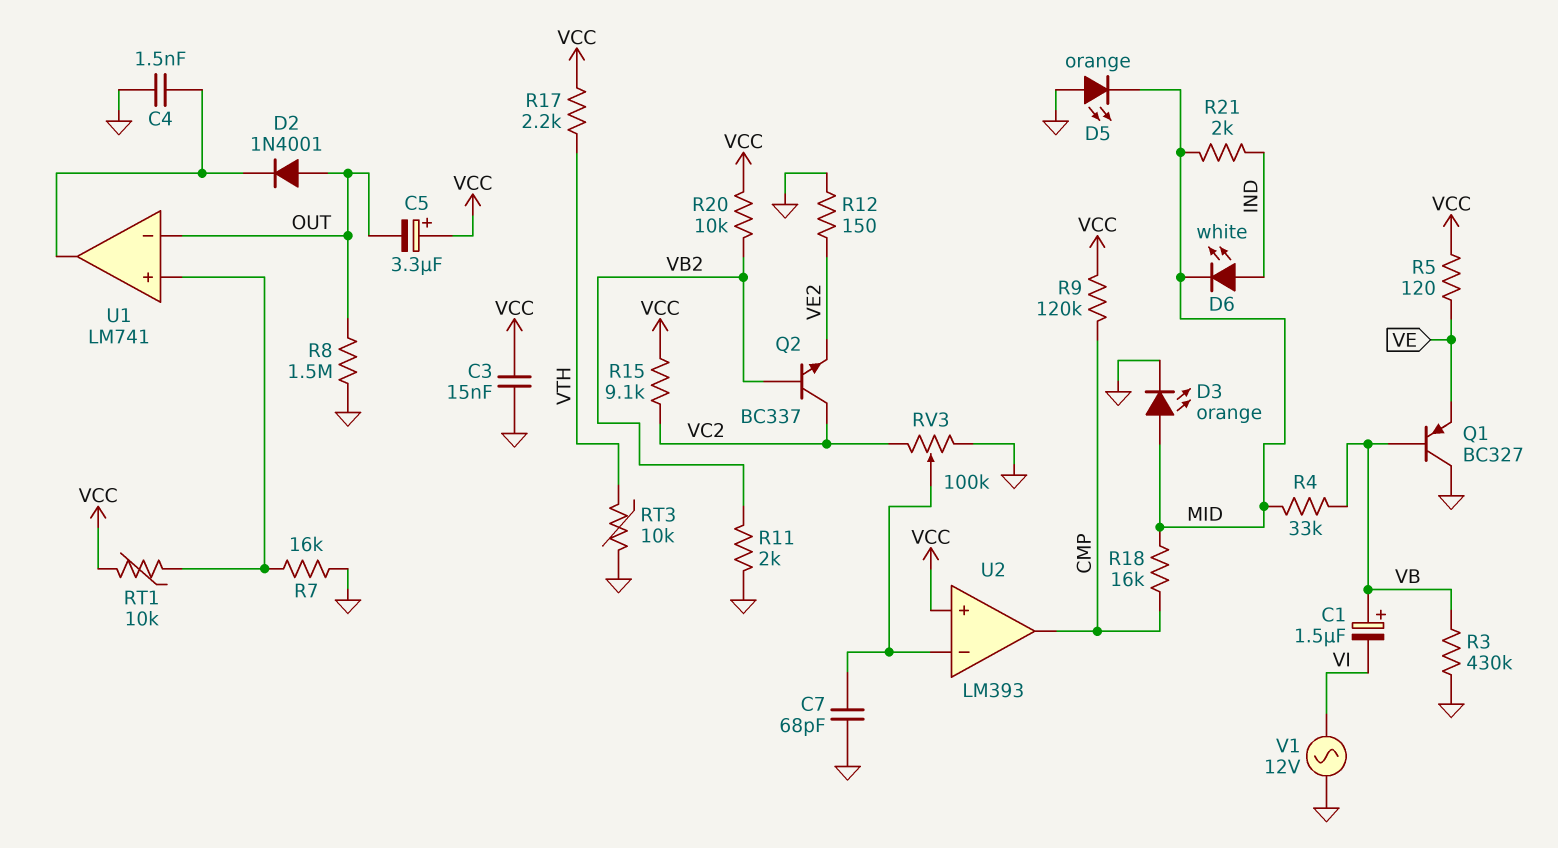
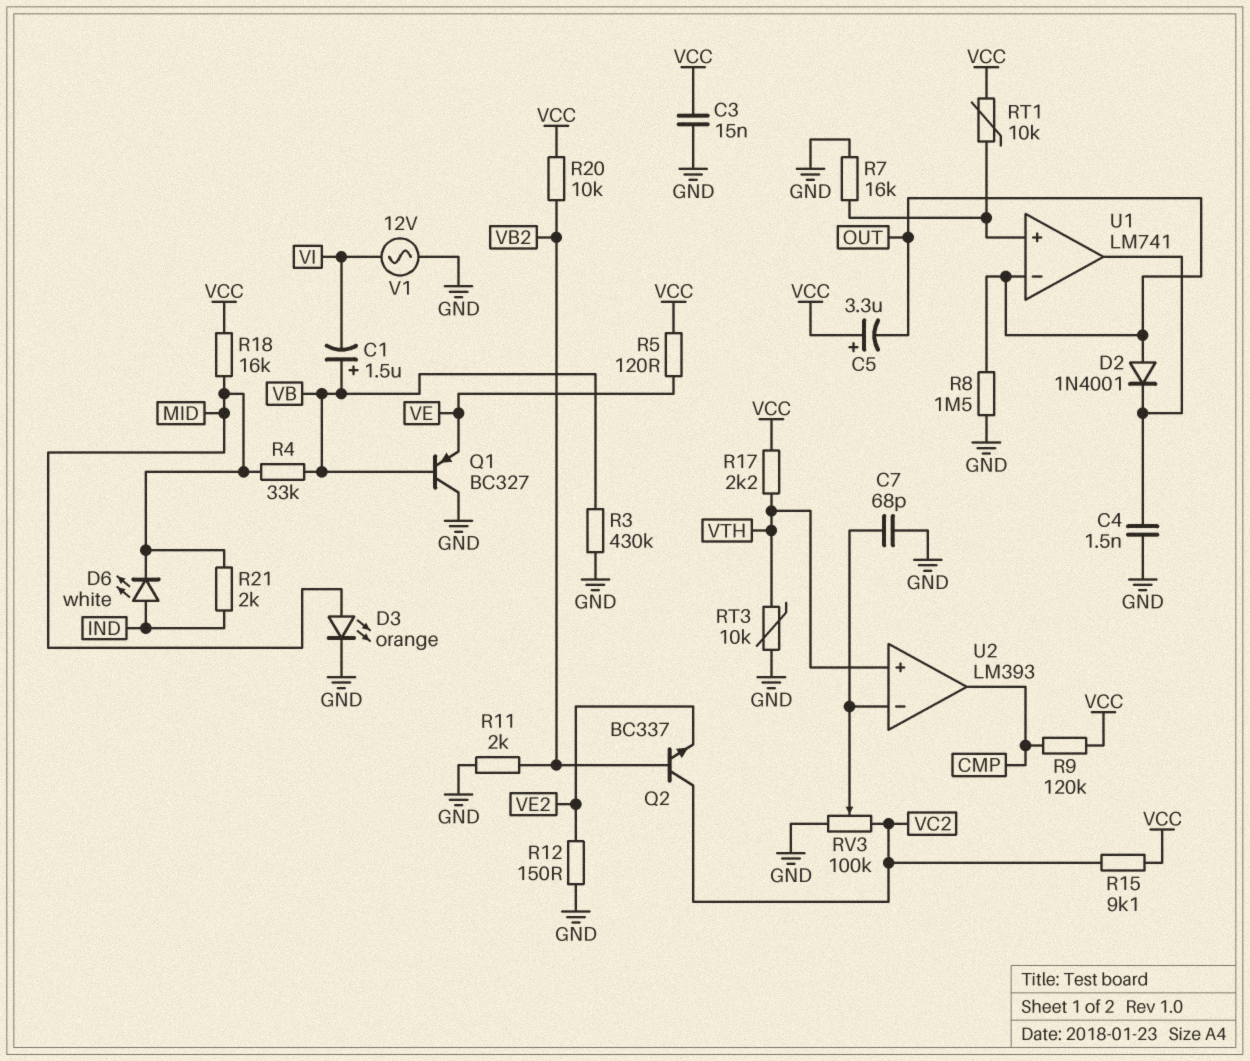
D5: LED orange (A GND, K MID) -> none
R18: 16k (CMP, MID) -> 16k (MID, VCC)
U2 pin in+: VCC -> VTH

